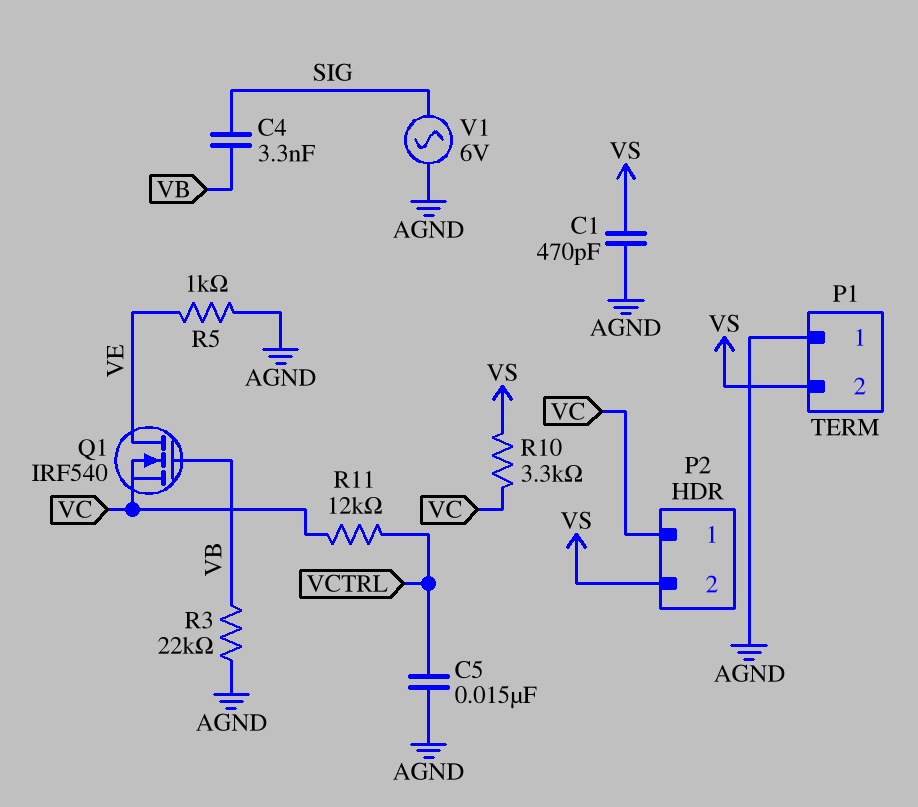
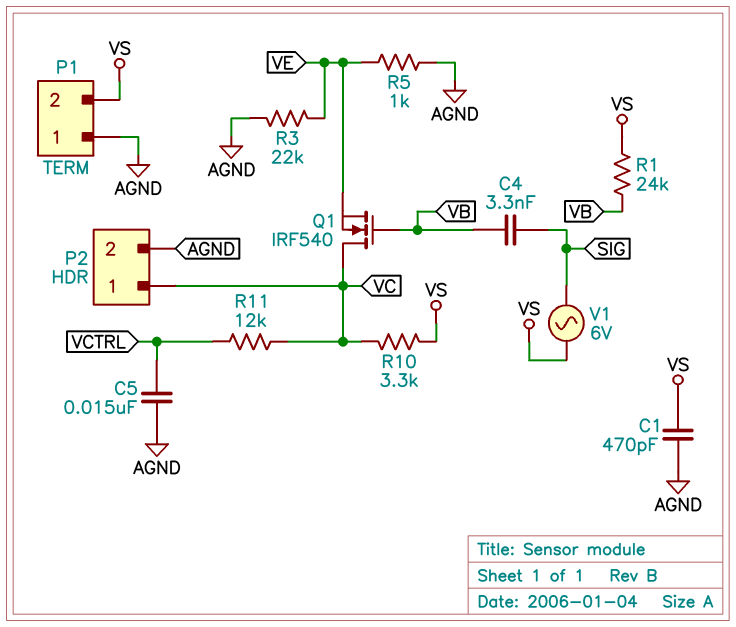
P2 pin 2: VS -> AGND
Q1: NMOS IRF540 (G VB, D VE, S VC) -> NMOS IRF540 (G VB, D VC, S VE)
R1: none -> 24k (VB, VS)
R3: 22k (AGND, VB) -> 22k (AGND, VE)
V1: AC 6V (AGND, SIG) -> AC 6V (SIG, VS)

